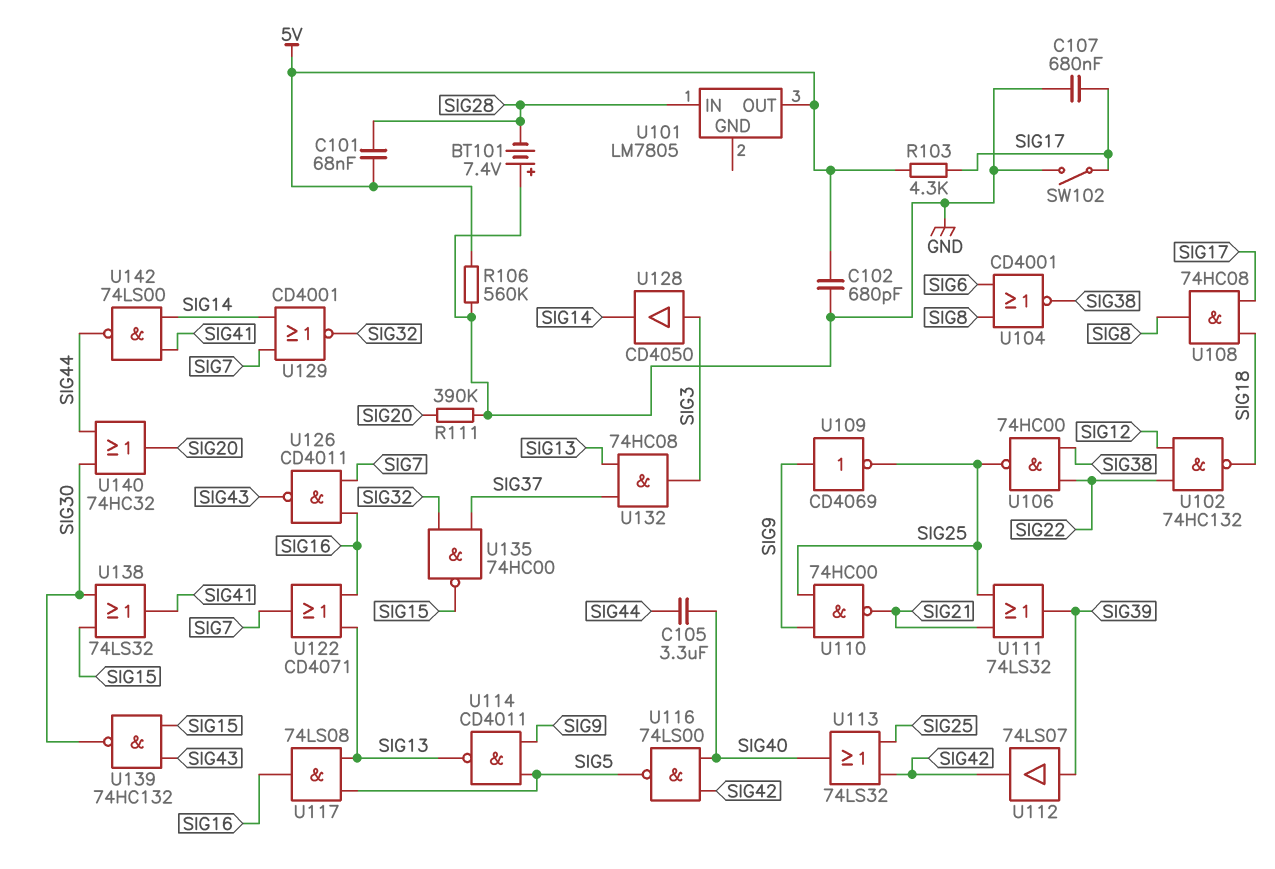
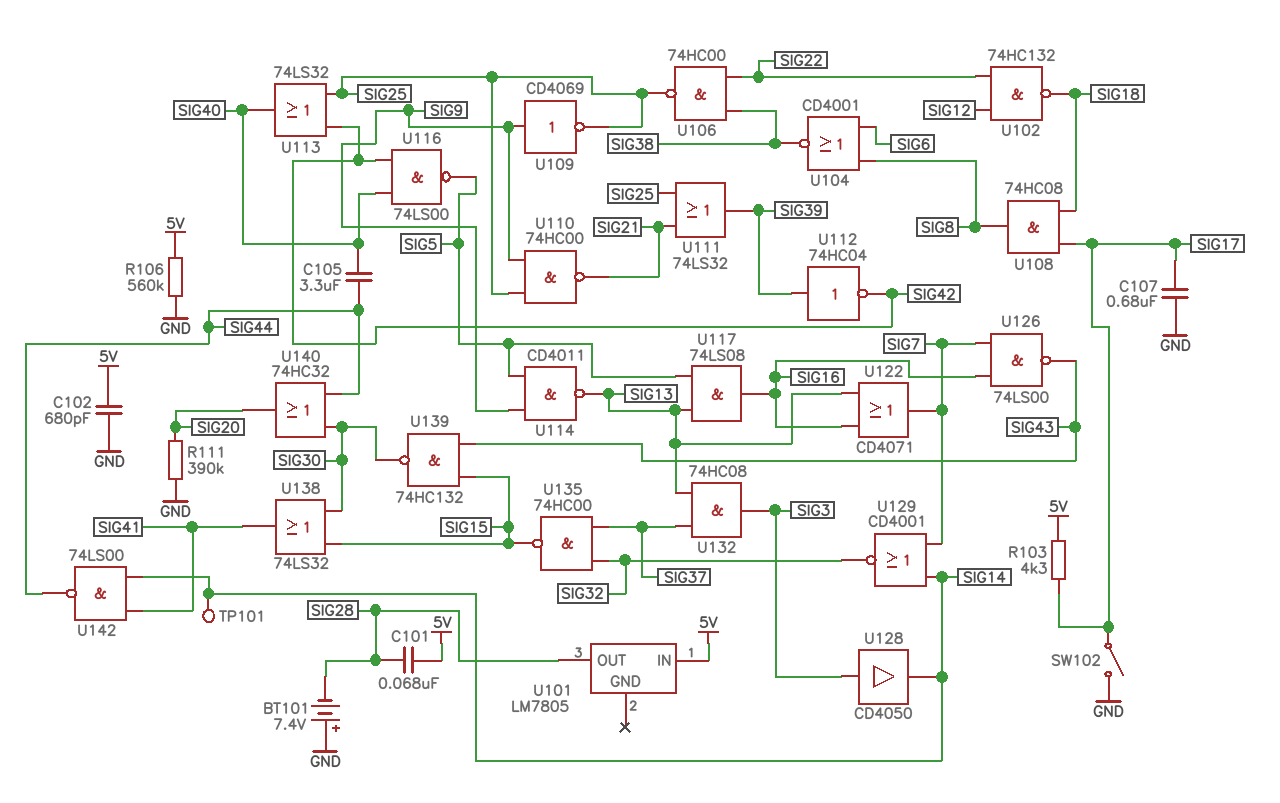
TP101: none -> test point (SIG14)
U101 pin IN: SIG28 -> 5V
U101 pin OUT: 5V -> SIG28
U112: buffer 74LS07 (in SIG39, out SIG42) -> NOT 74HC04 (in SIG39, out SIG42)
U126: NAND CD4011 (in SIG7, in SIG16, out SIG43) -> NAND 74LS00 (in SIG7, in SIG16, out SIG43)

